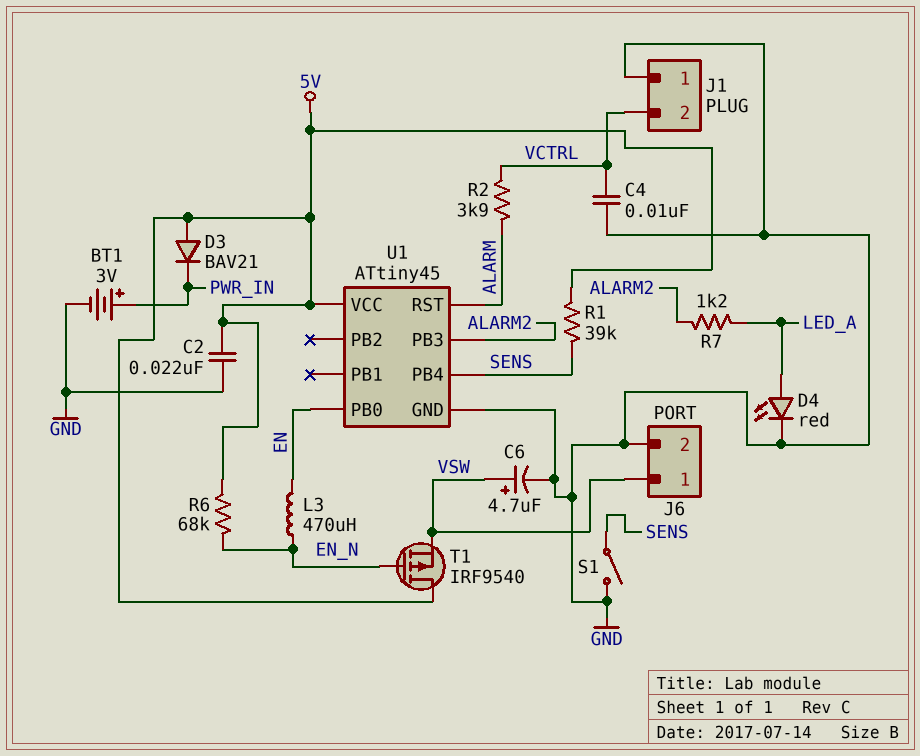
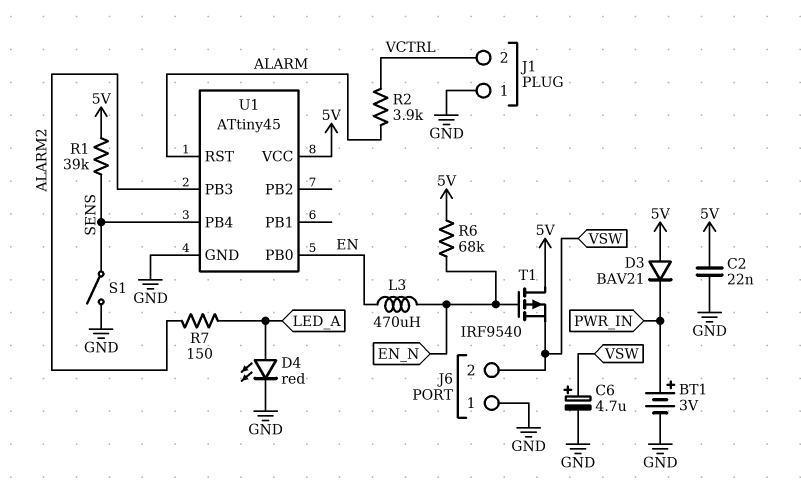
C4: 10nF (GND, VCTRL) -> none
J6 pin 1: VSW -> GND
J6 pin 2: GND -> VSW
R7: 1.2k (ALARM2, LED_A) -> 150 (ALARM2, LED_A)

